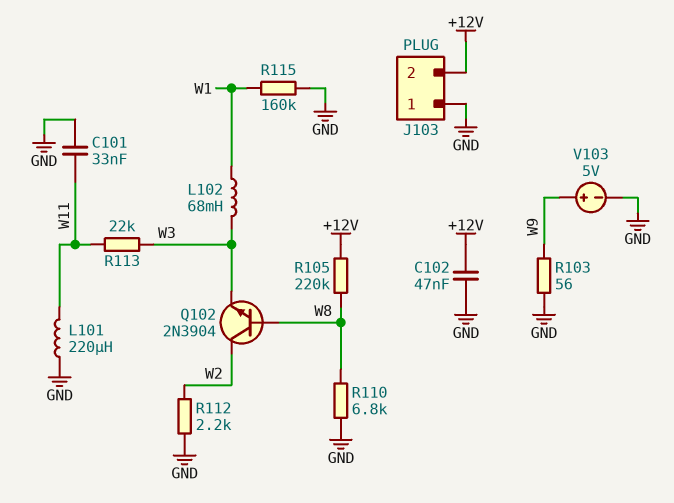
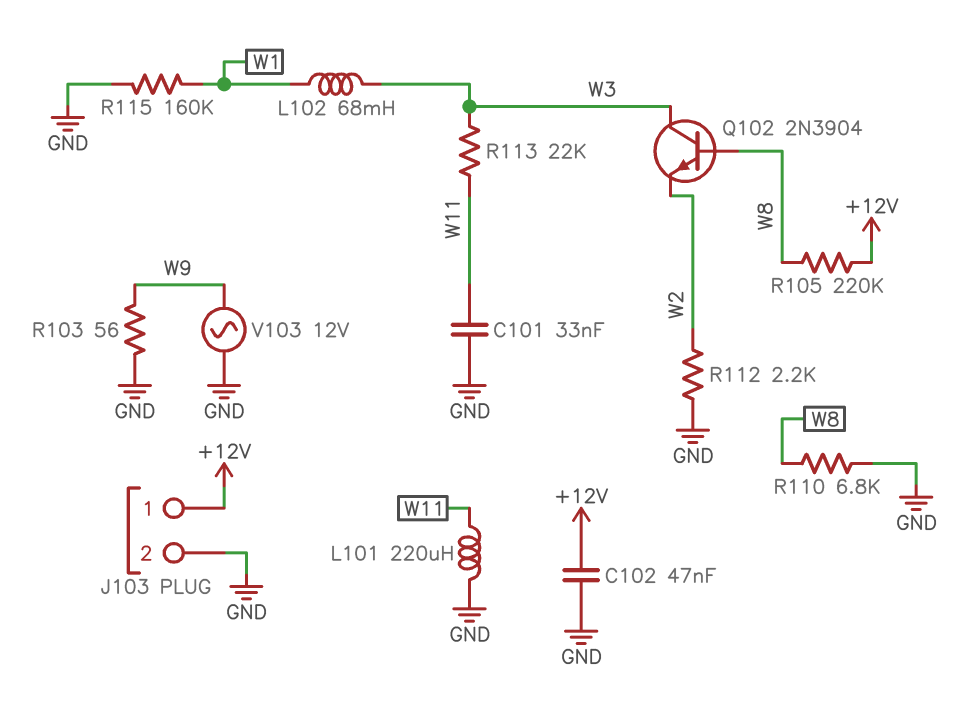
J103 pin 1: GND -> +12V
J103 pin 2: +12V -> GND
Q102: NPN 2N3904 (B W8, C W2, E W3) -> NPN 2N3904 (B W8, C W3, E W2)
V103: 5V (plus W9, minus GND) -> AC 12V (GND, W9)

